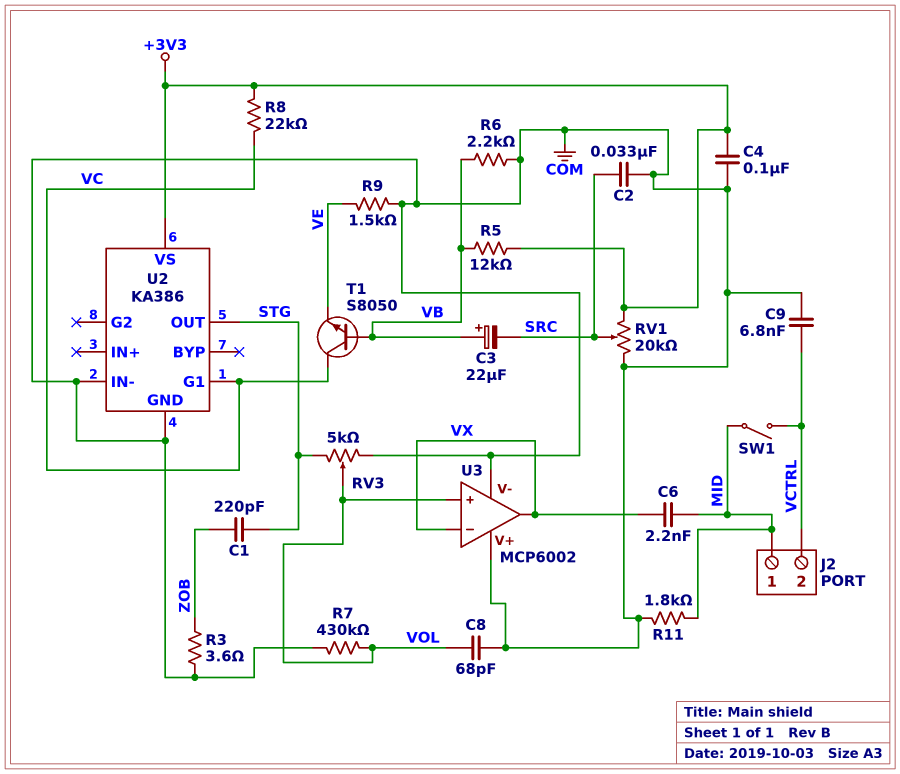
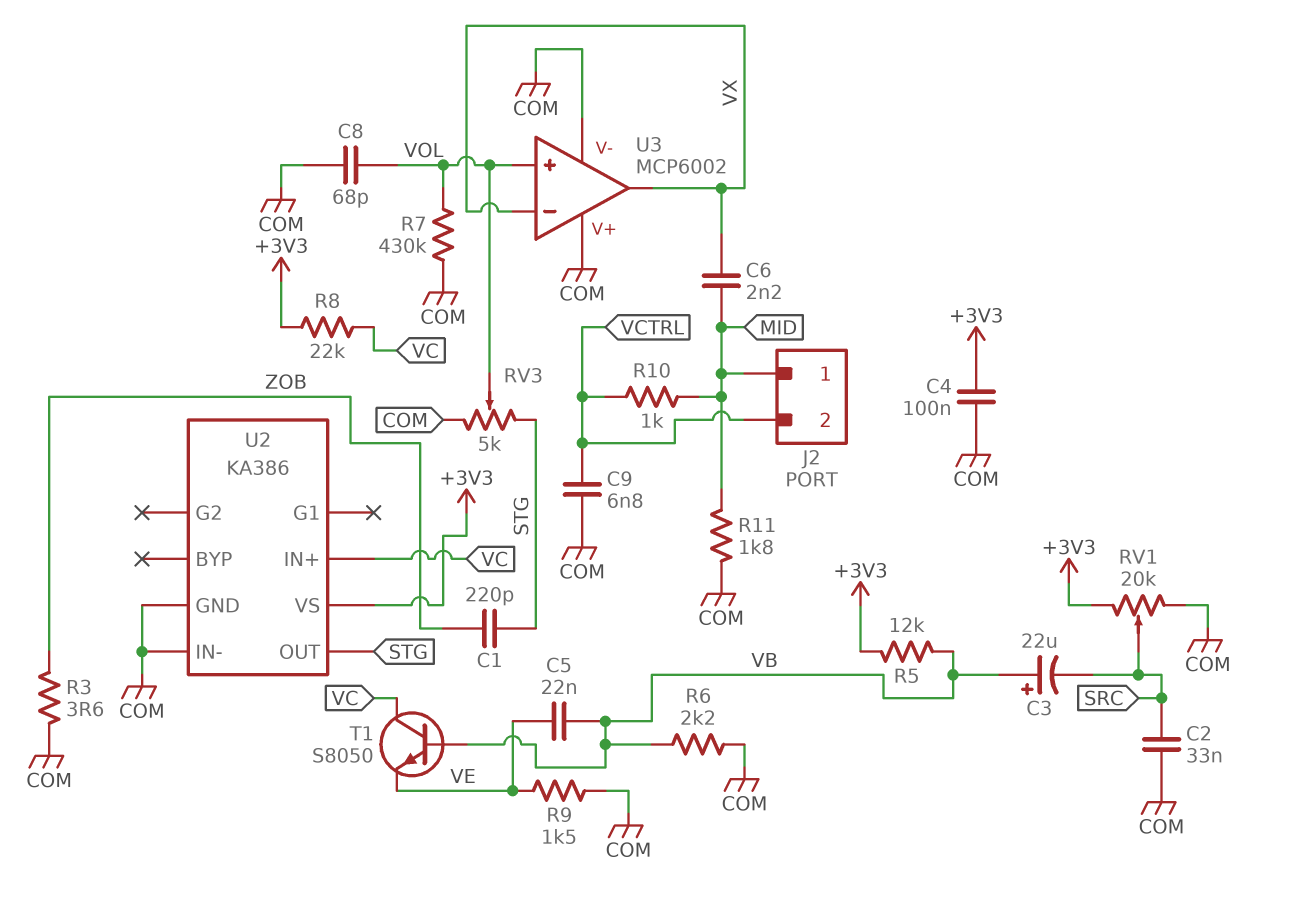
C5: none -> 22nF (VB, VE)
R10: none -> 1k (MID, VCTRL)
SW1: switch (MID, VCTRL) -> none
U2 pin G1: VC -> none
U2 pin IN+: none -> VC

